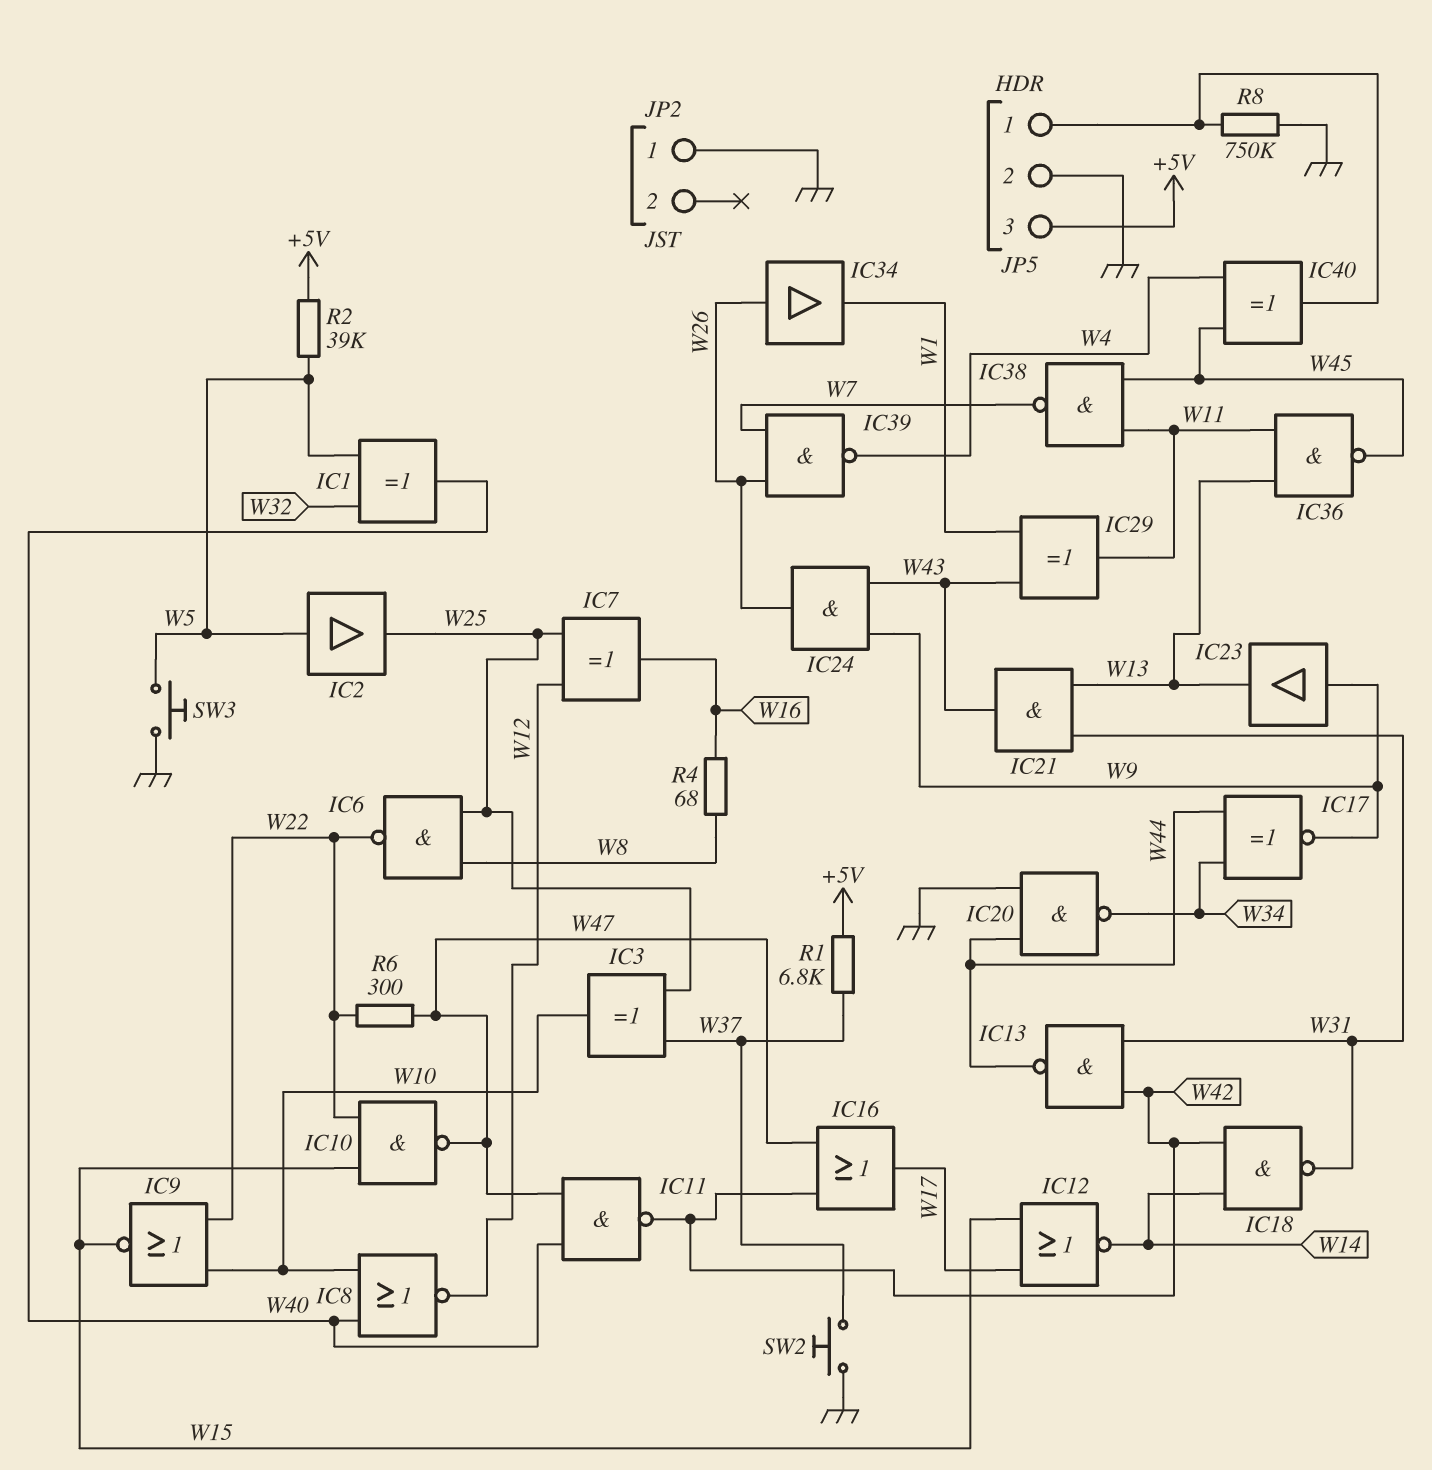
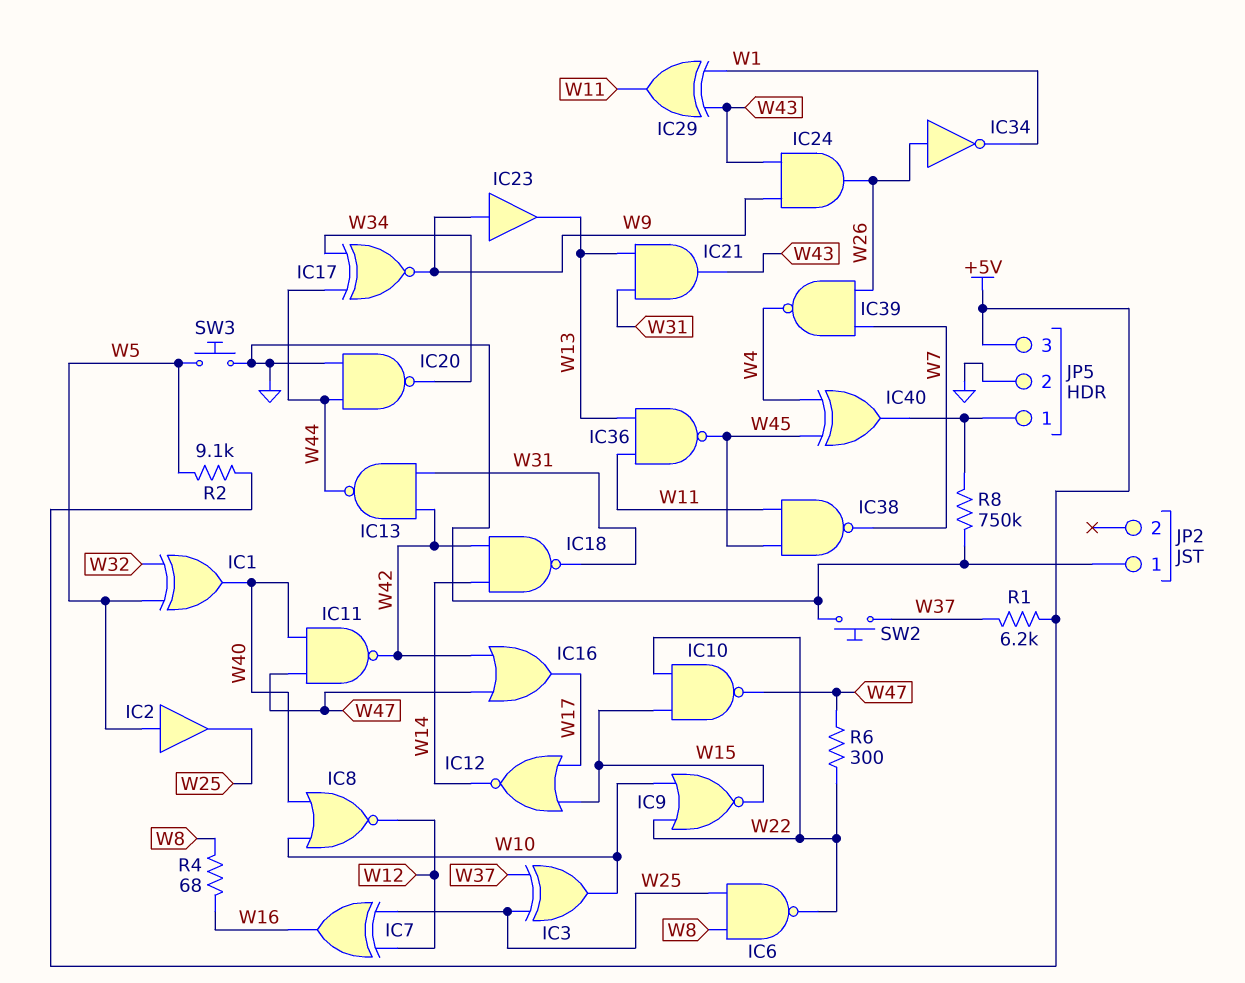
IC34: buffer (in W26, out W1) -> NOT (in W26, out W1)
R1: 6.8k (+5V, W37) -> 6.2k (+5V, W37)
R2: 39k (+5V, W5) -> 9.1k (+5V, W5)

